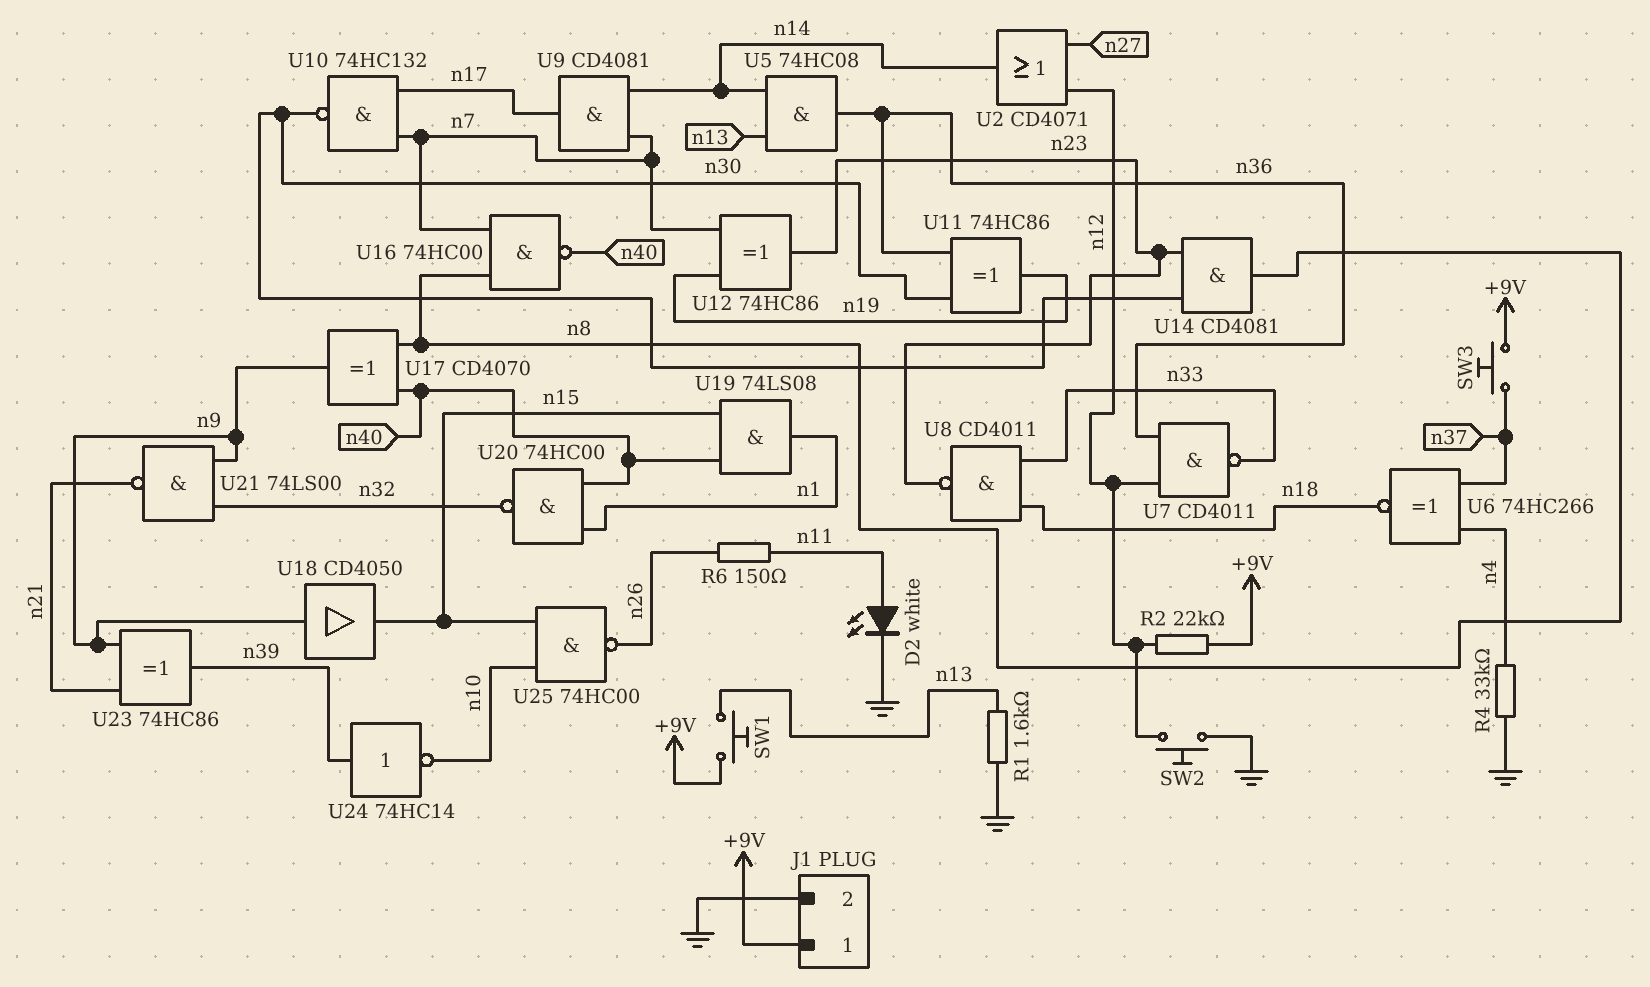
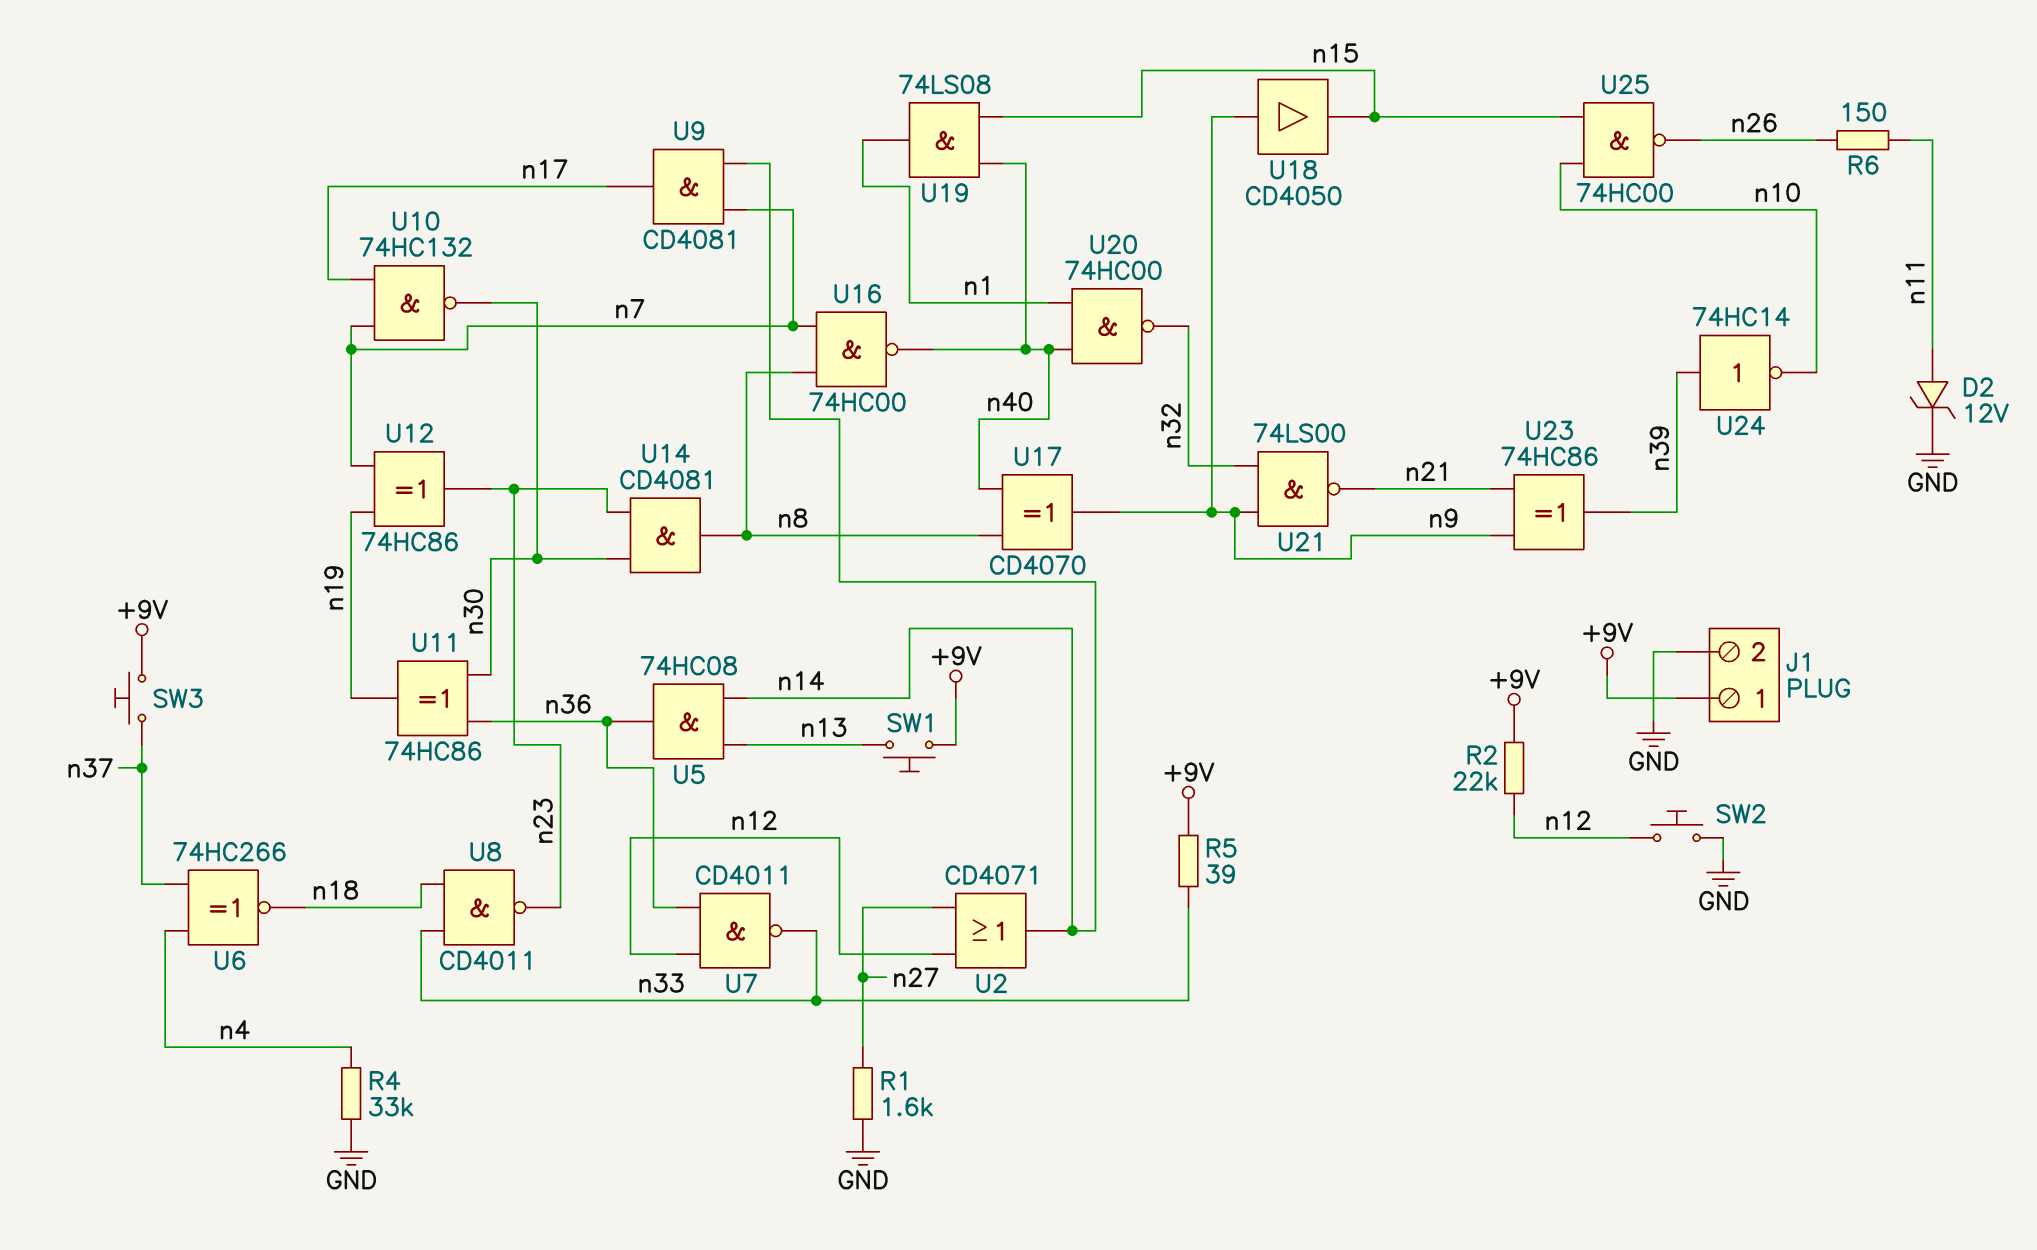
D2: LED white (A n11, K GND) -> zener 12V (A n11, K GND)
R1: 1.6k (GND, n13) -> 1.6k (GND, n27)
R5: none -> 39 (+9V, n33)

